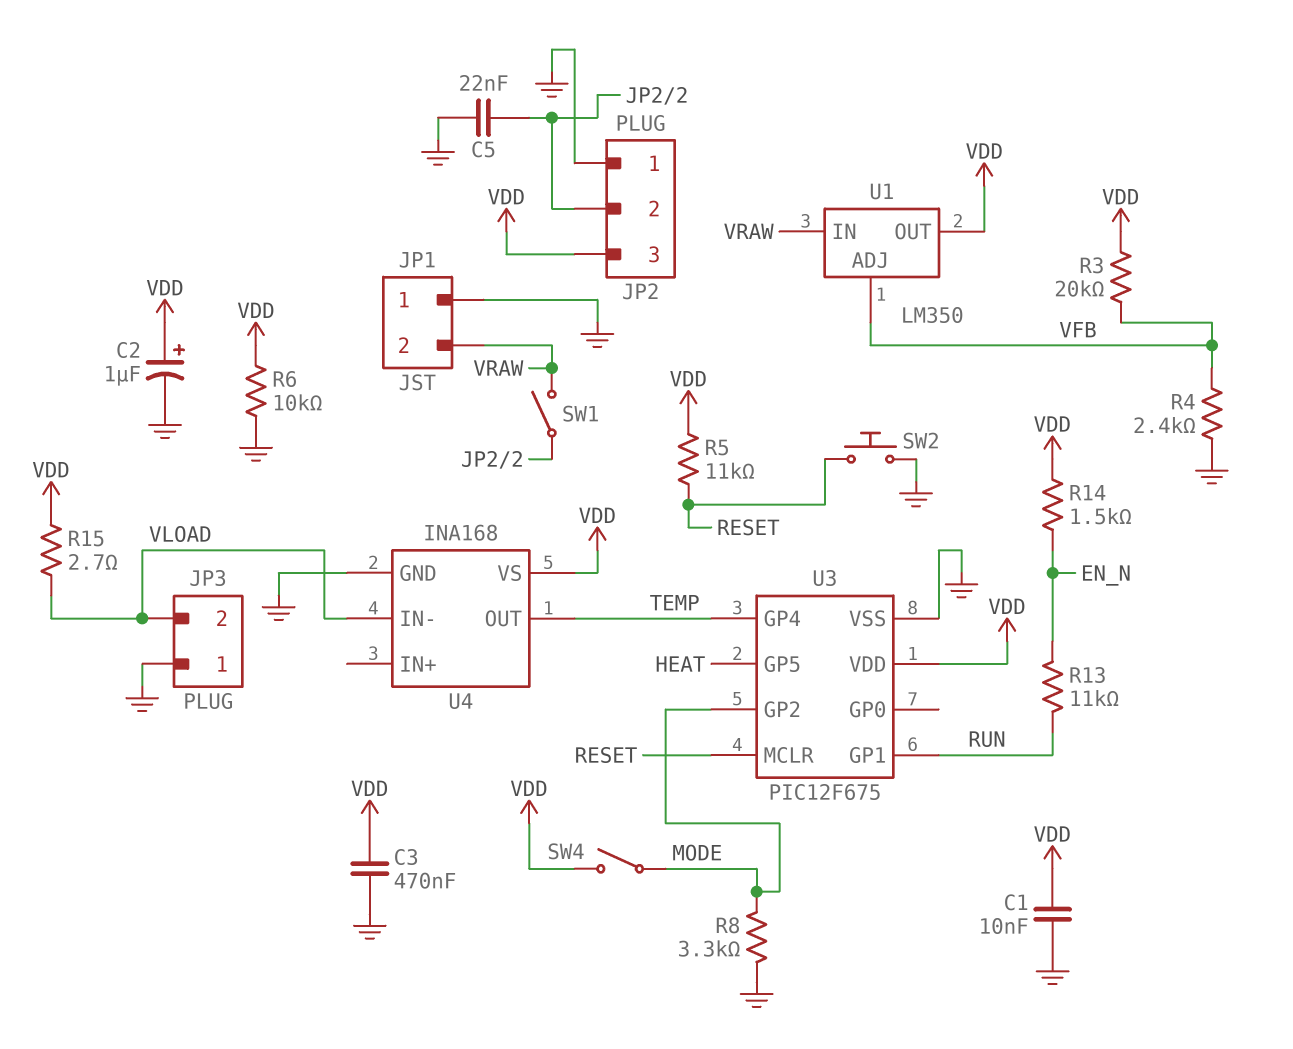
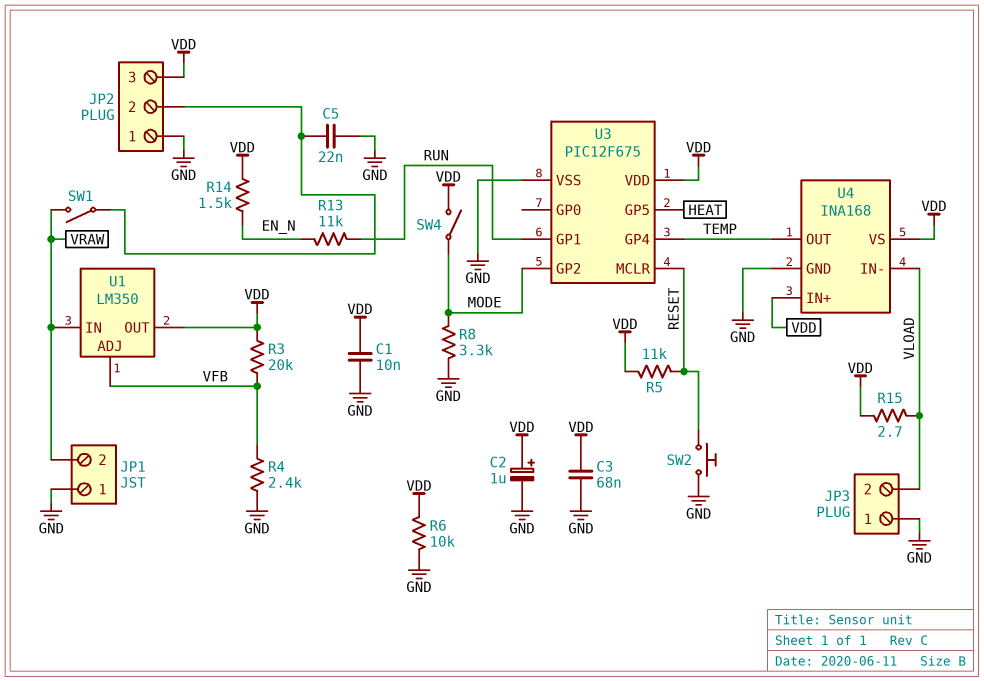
C3: 470nF (GND, VDD) -> 68nF (GND, VDD)
U4 pin IN+: none -> VDD

